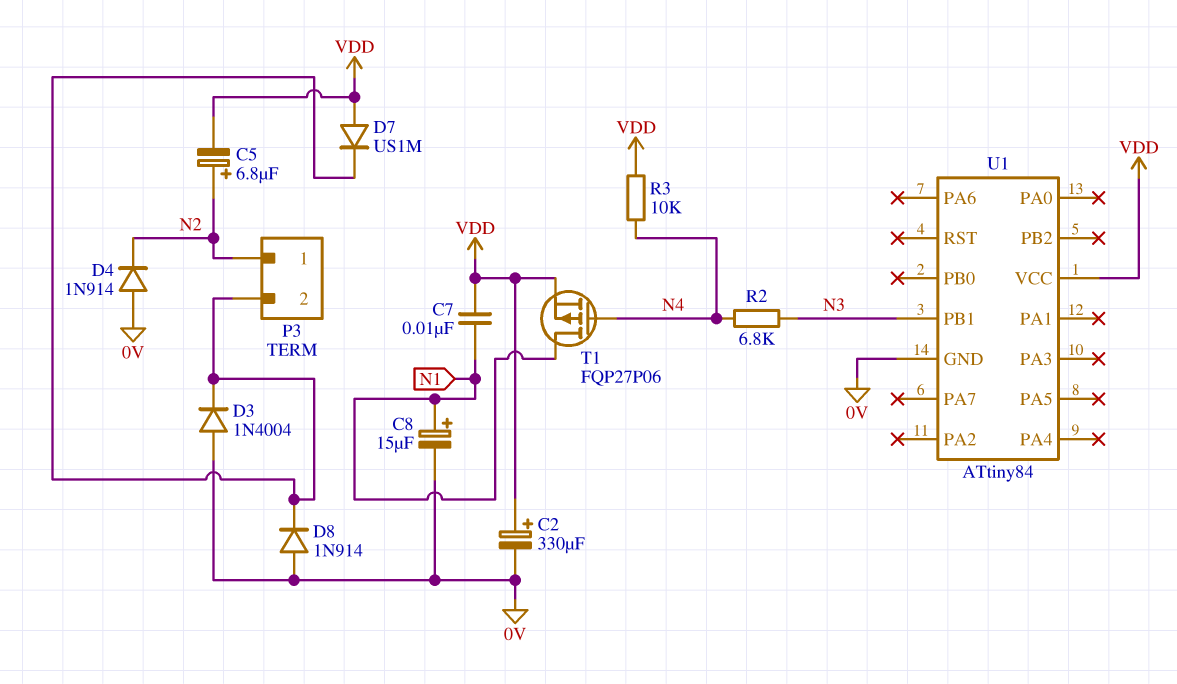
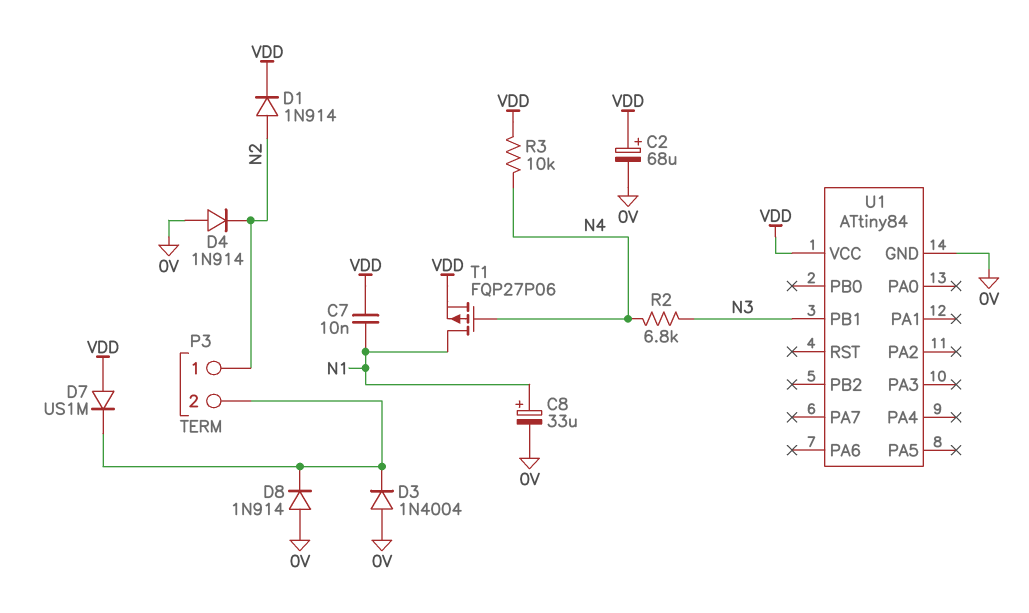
C2: 330uF (plus VDD, minus 0V) -> 68uF (plus VDD, minus 0V)
C5: 6.8uF (plus N2, minus VDD) -> none
C8: 15uF (plus N1, minus 0V) -> 33uF (plus N1, minus 0V)
D1: none -> diode 1N914 (A N2, K VDD)

